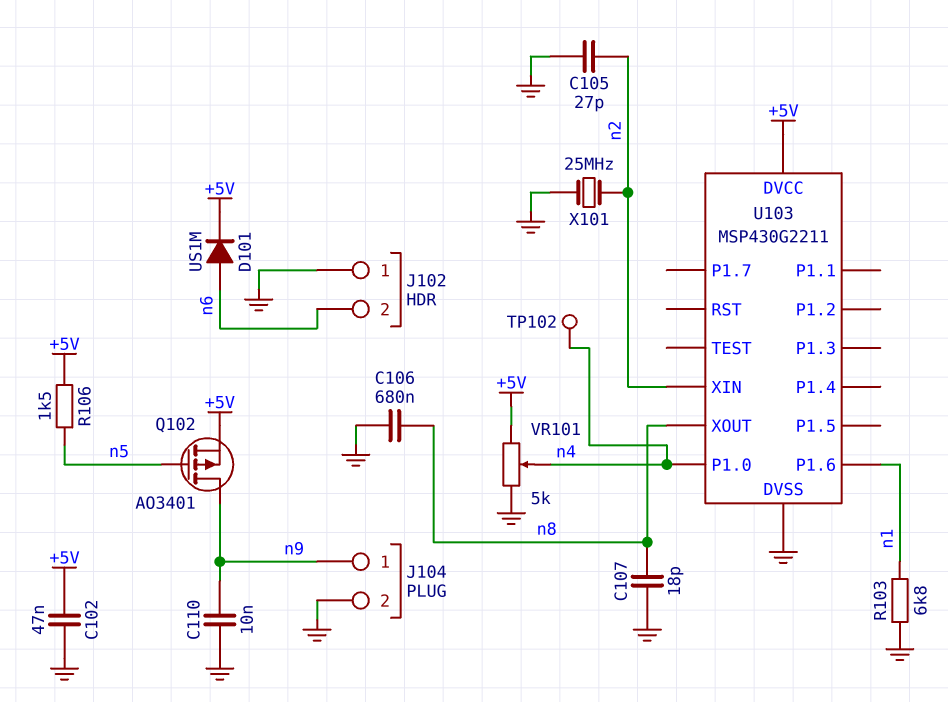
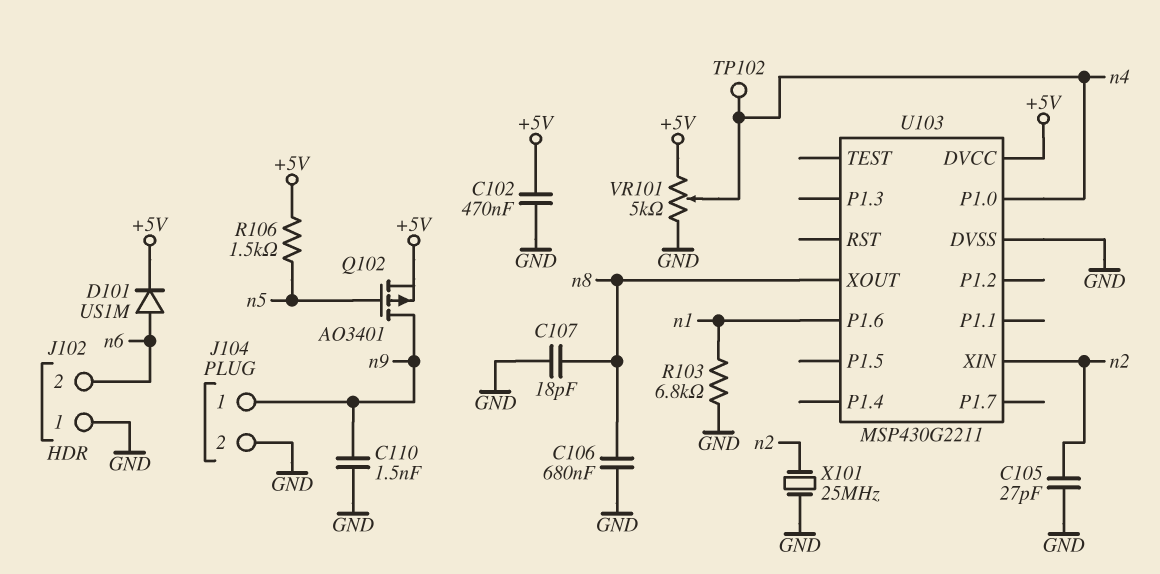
C102: 47nF (+5V, GND) -> 470nF (+5V, GND)
C110: 10nF (GND, n9) -> 1.5nF (GND, n9)

